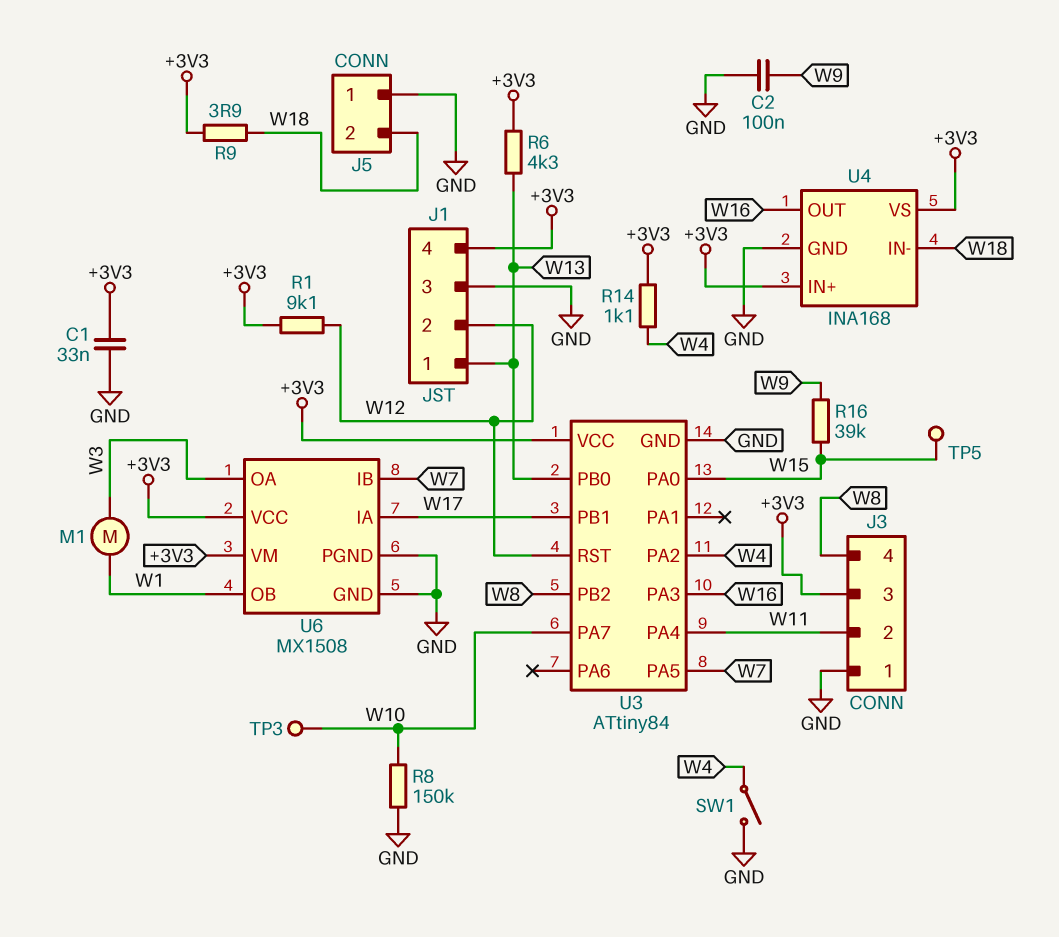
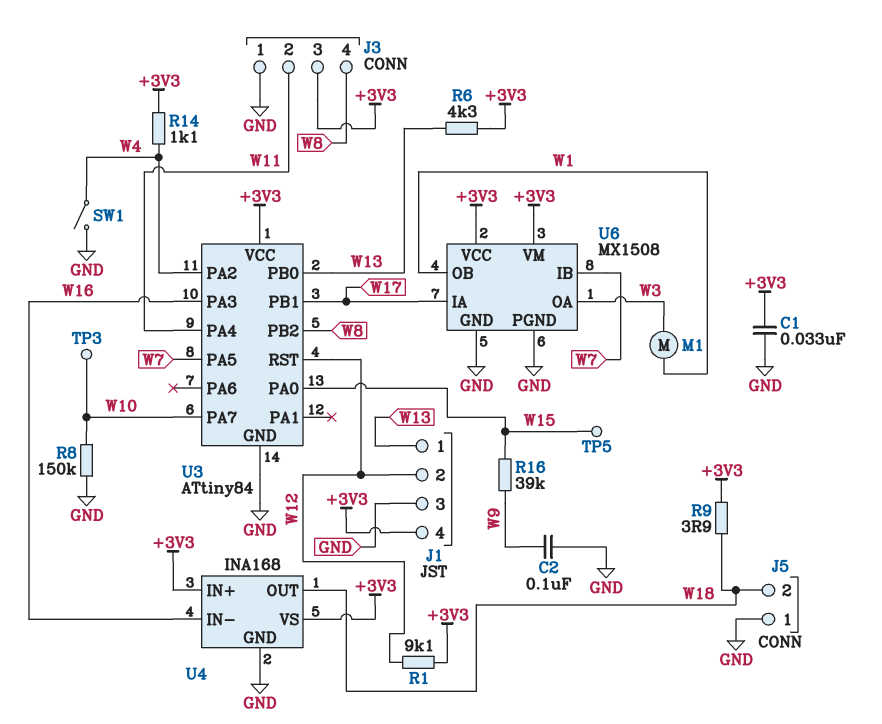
U4 pin IN-: W18 -> W16
U4 pin OUT: W16 -> W18

